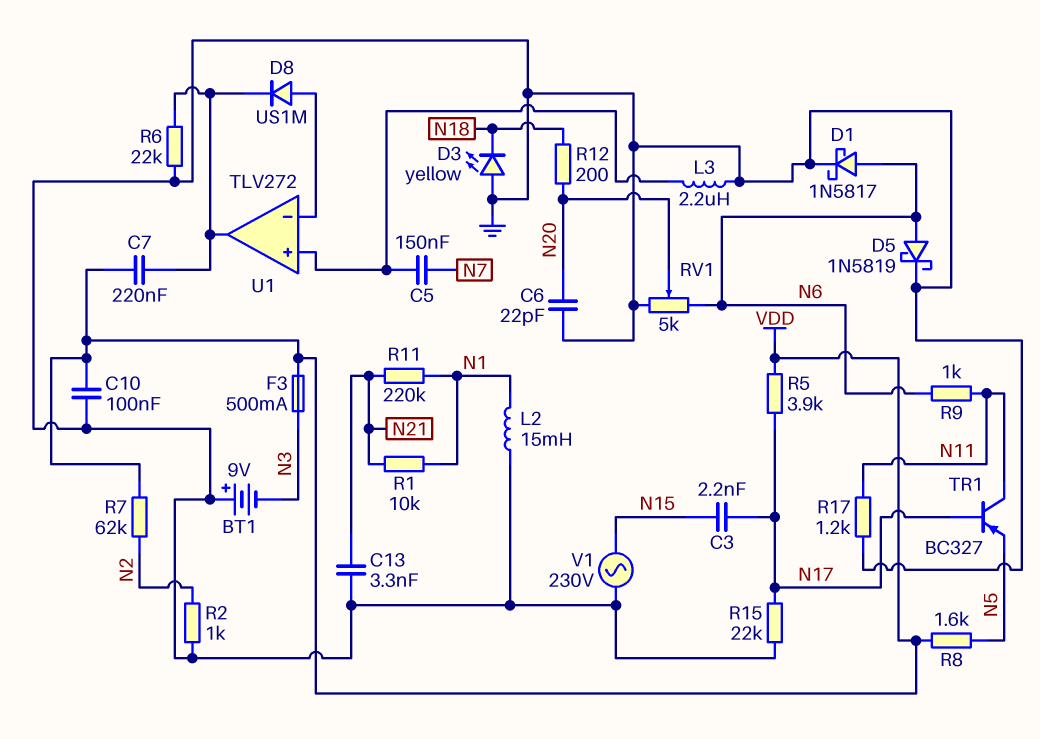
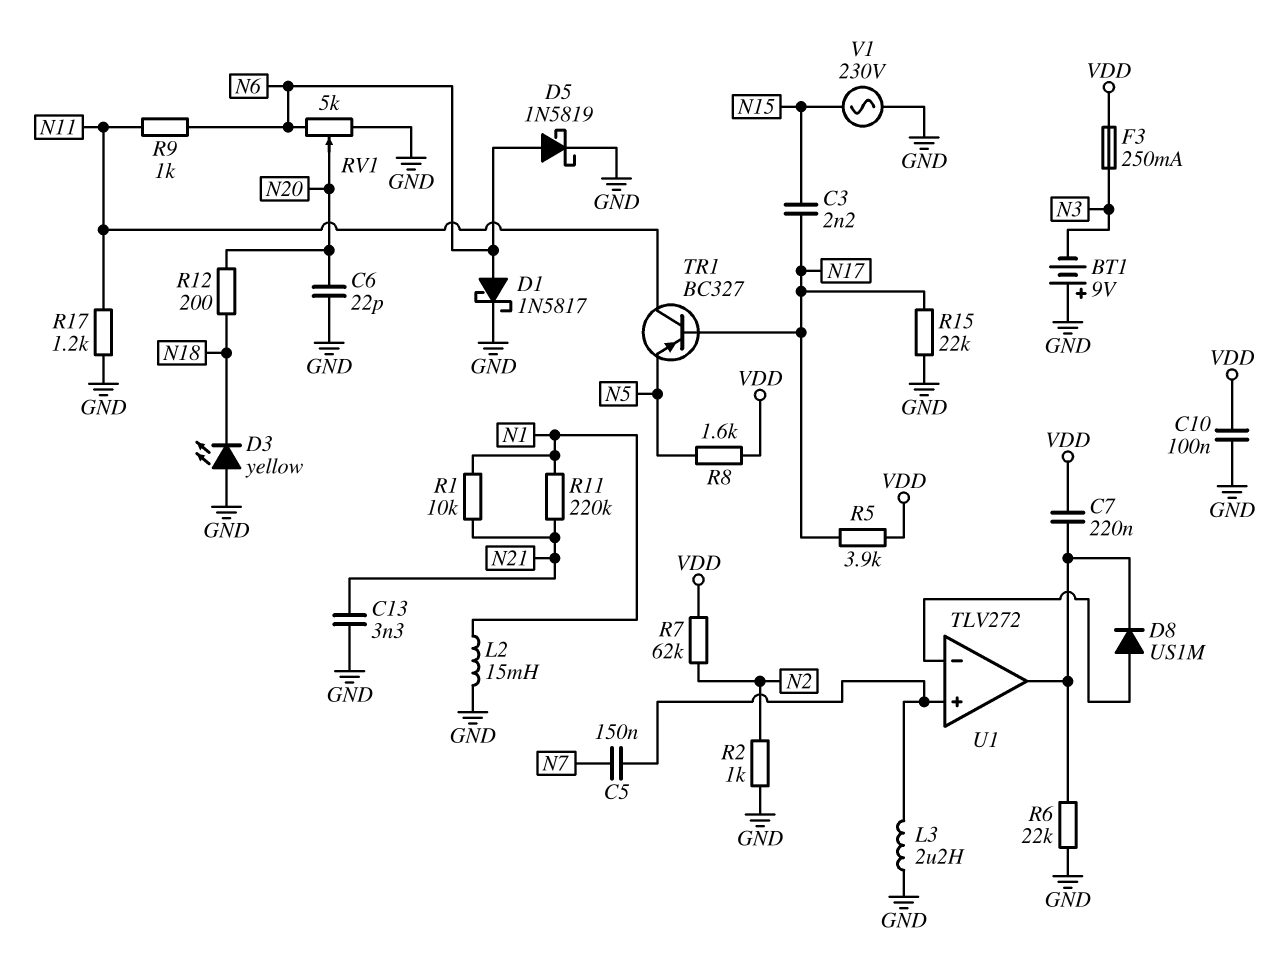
F3: 500mA (N3, VDD) -> 250mA (N3, VDD)

